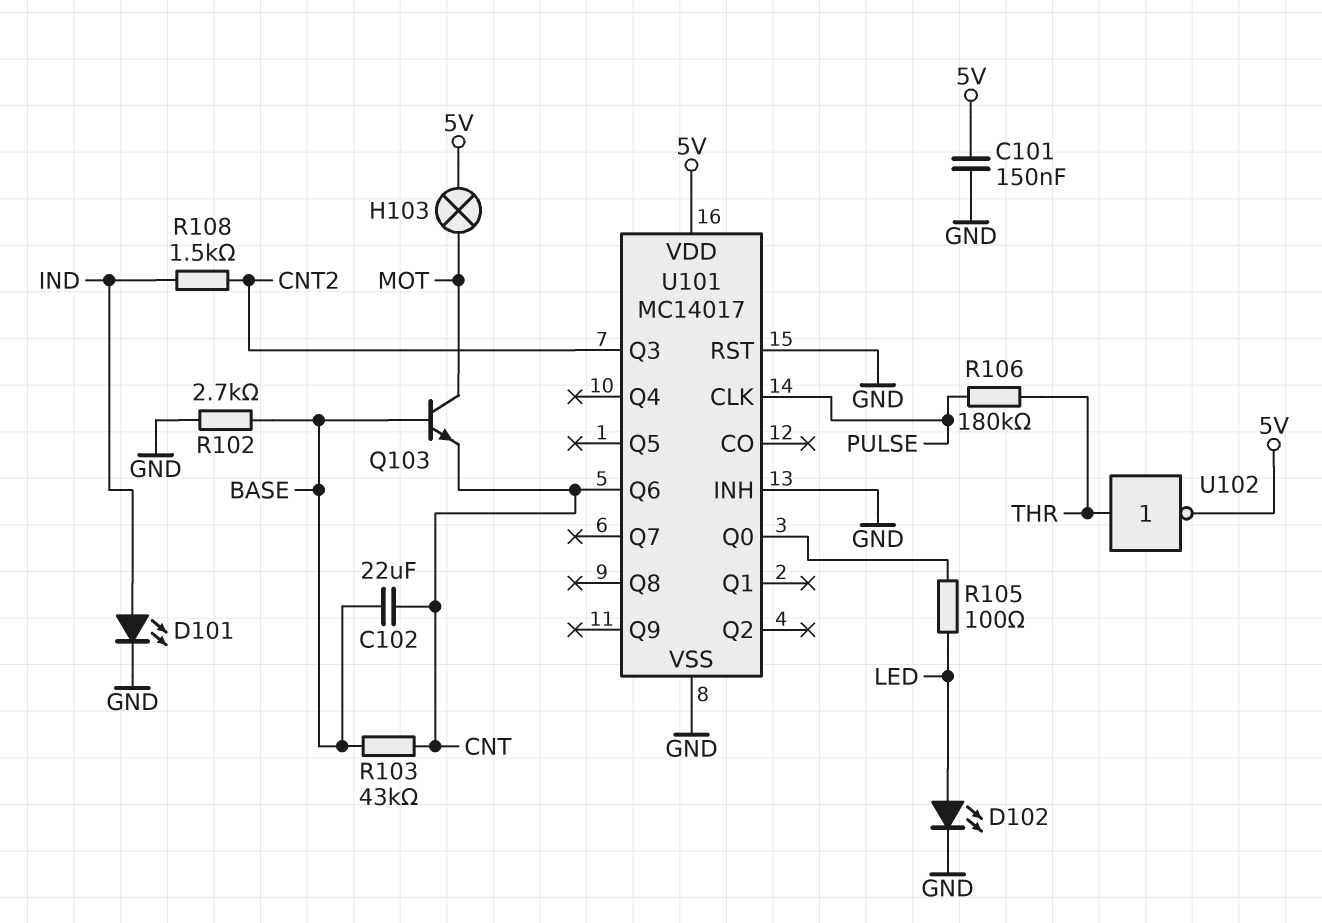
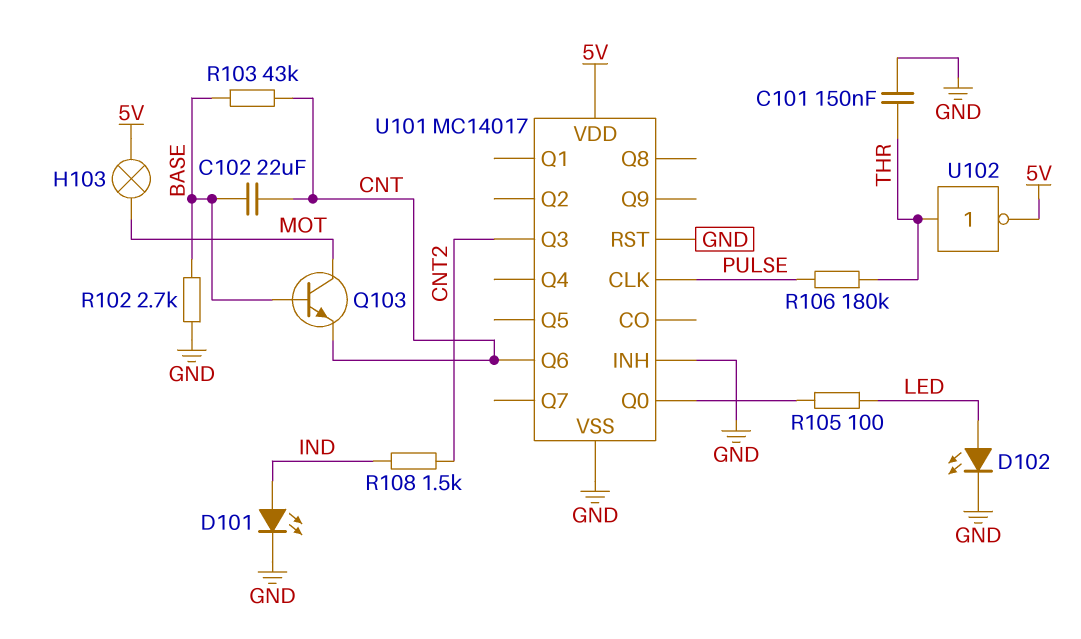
C101: 150nF (5V, GND) -> 150nF (GND, THR)

